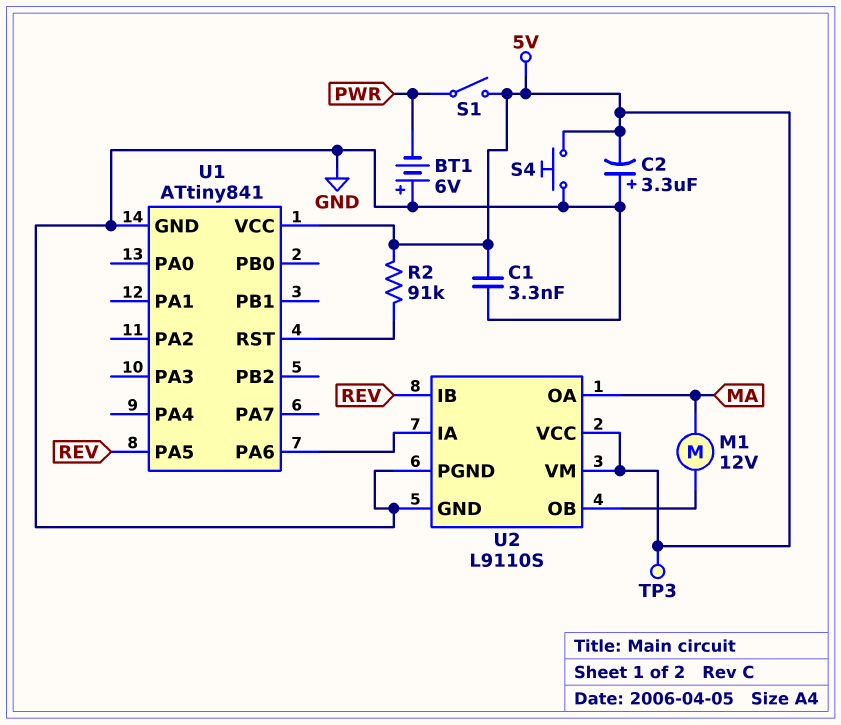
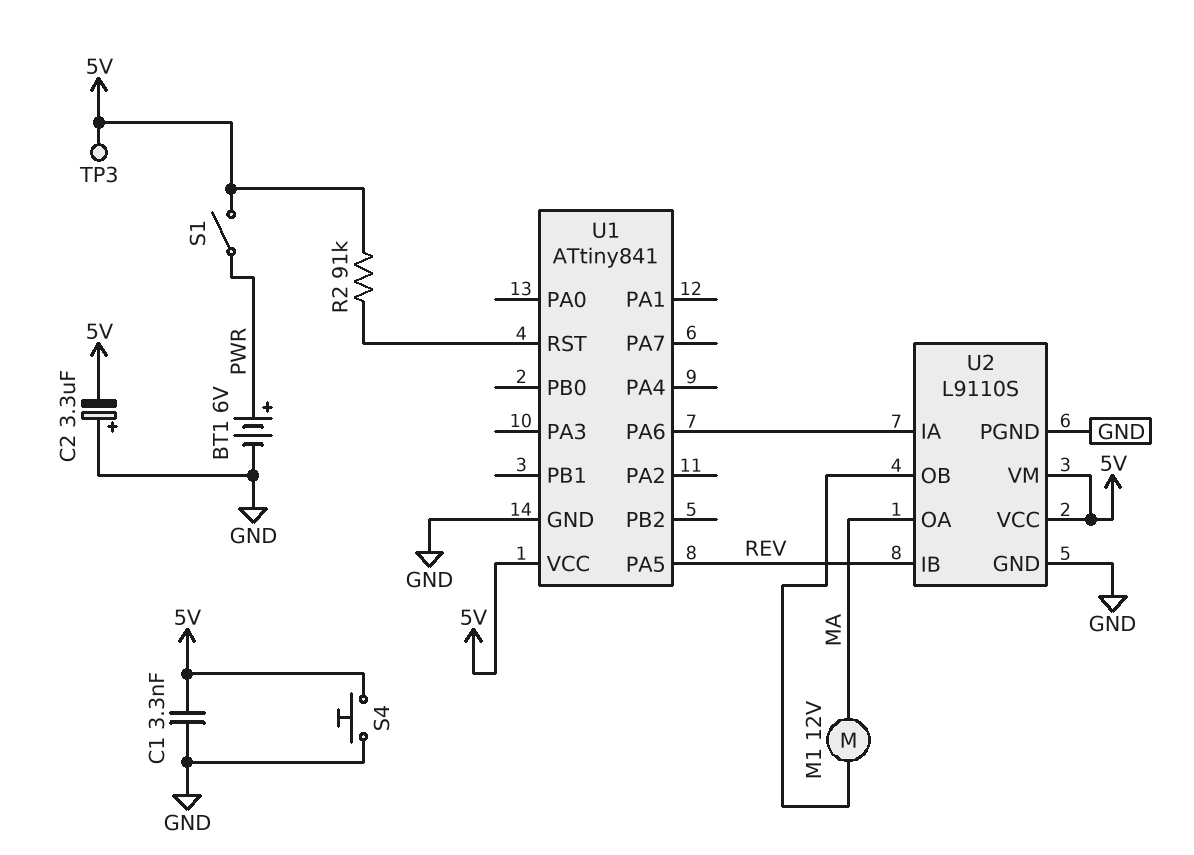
BT1: 6V (plus GND, minus PWR) -> 6V (plus PWR, minus GND)

